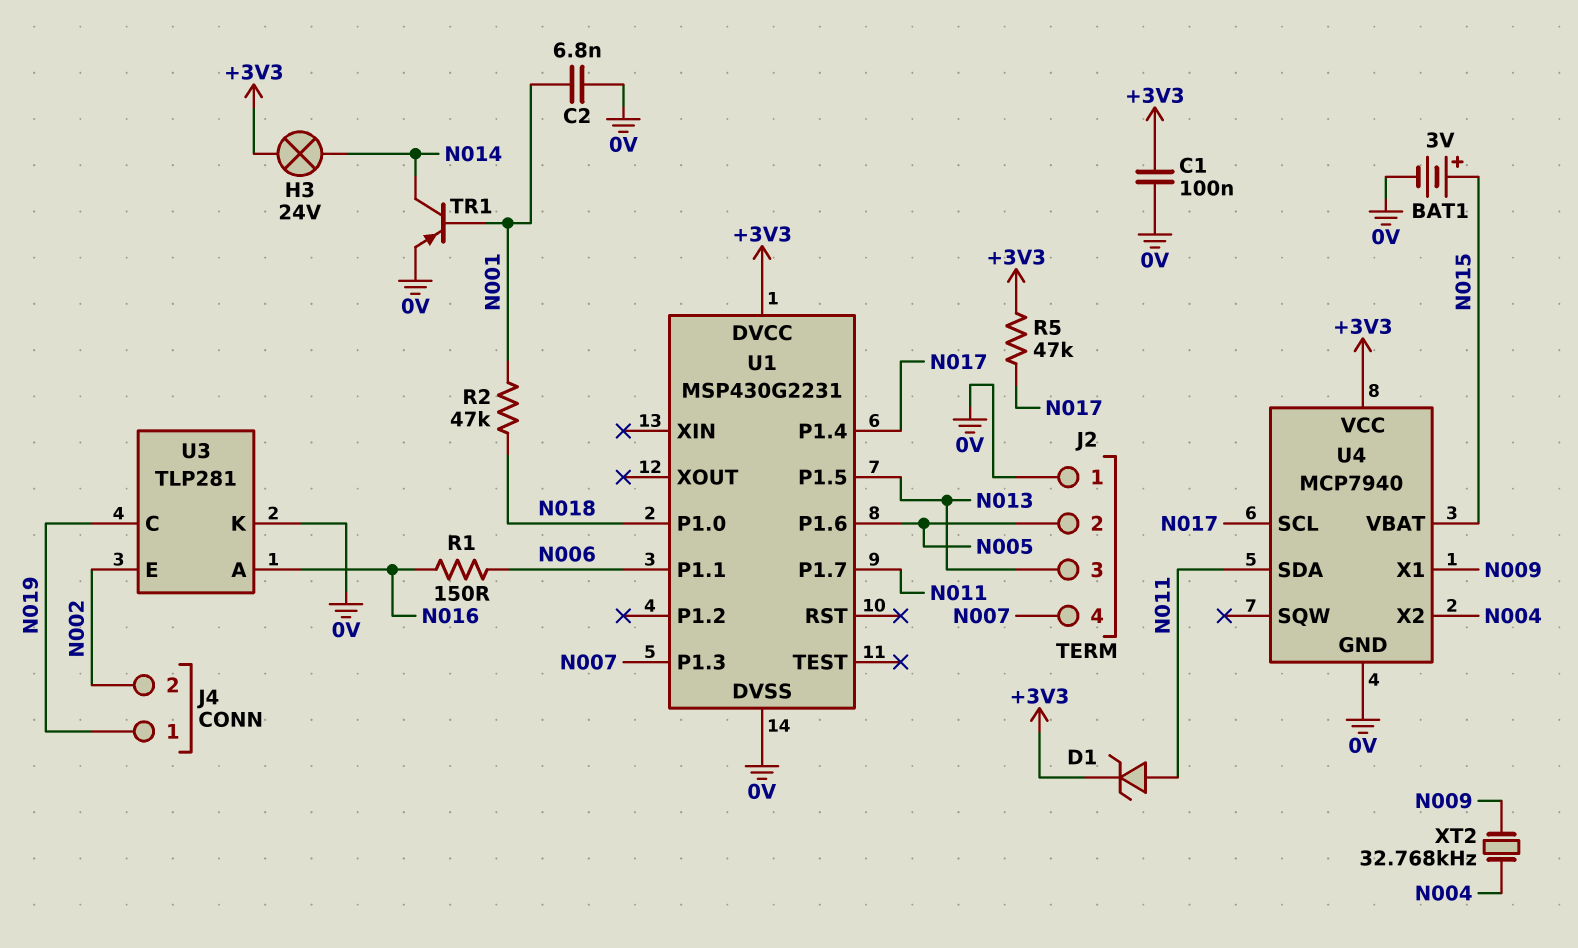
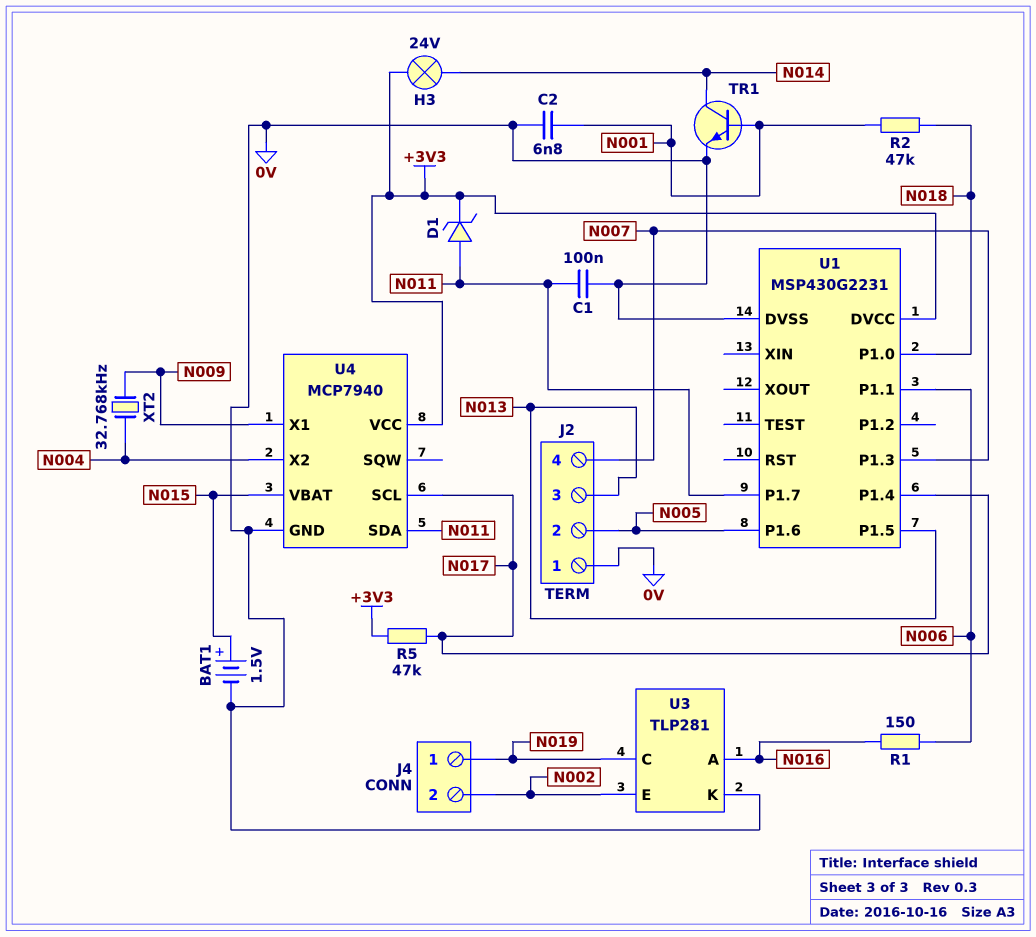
BAT1: 3V (plus N015, minus 0V) -> 1.5V (plus N015, minus 0V)
C1: 100nF (+3V3, 0V) -> 100nF (0V, N011)
TR1: PNP (B N001, C N014, E 0V) -> NPN (B N001, C N014, E 0V)

